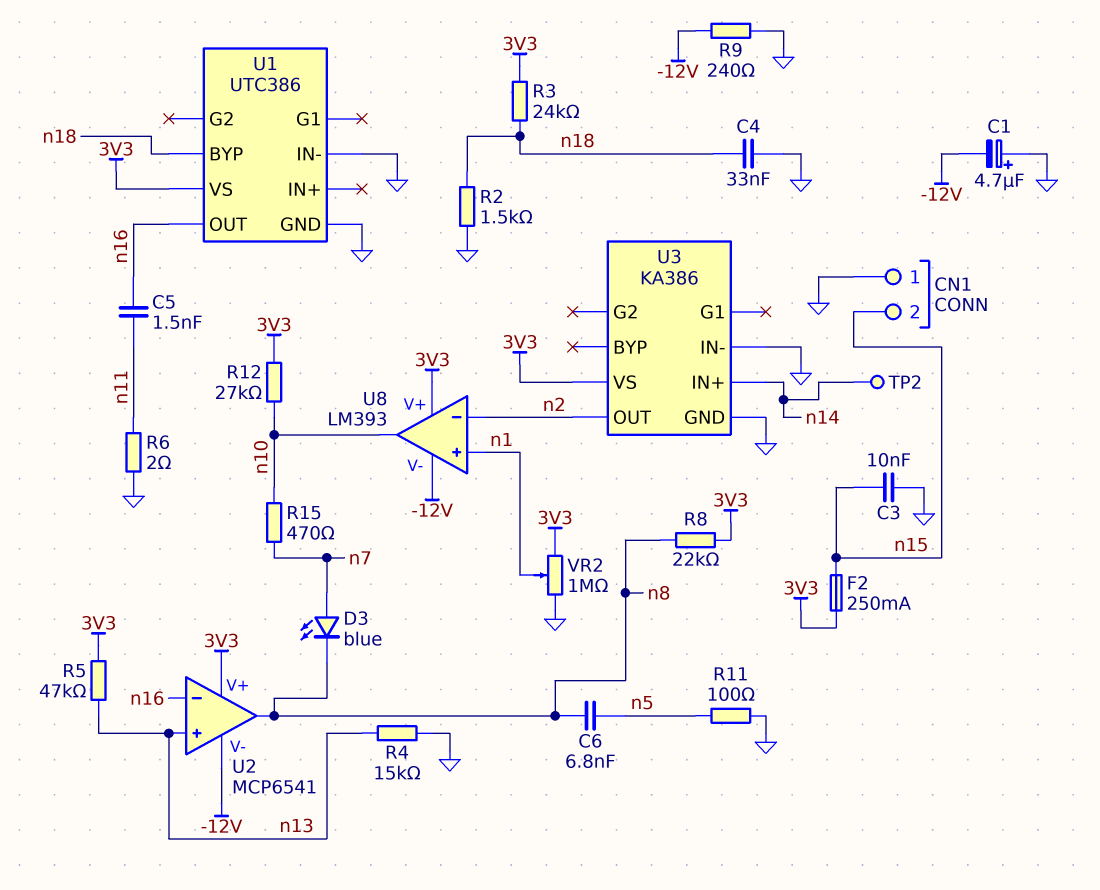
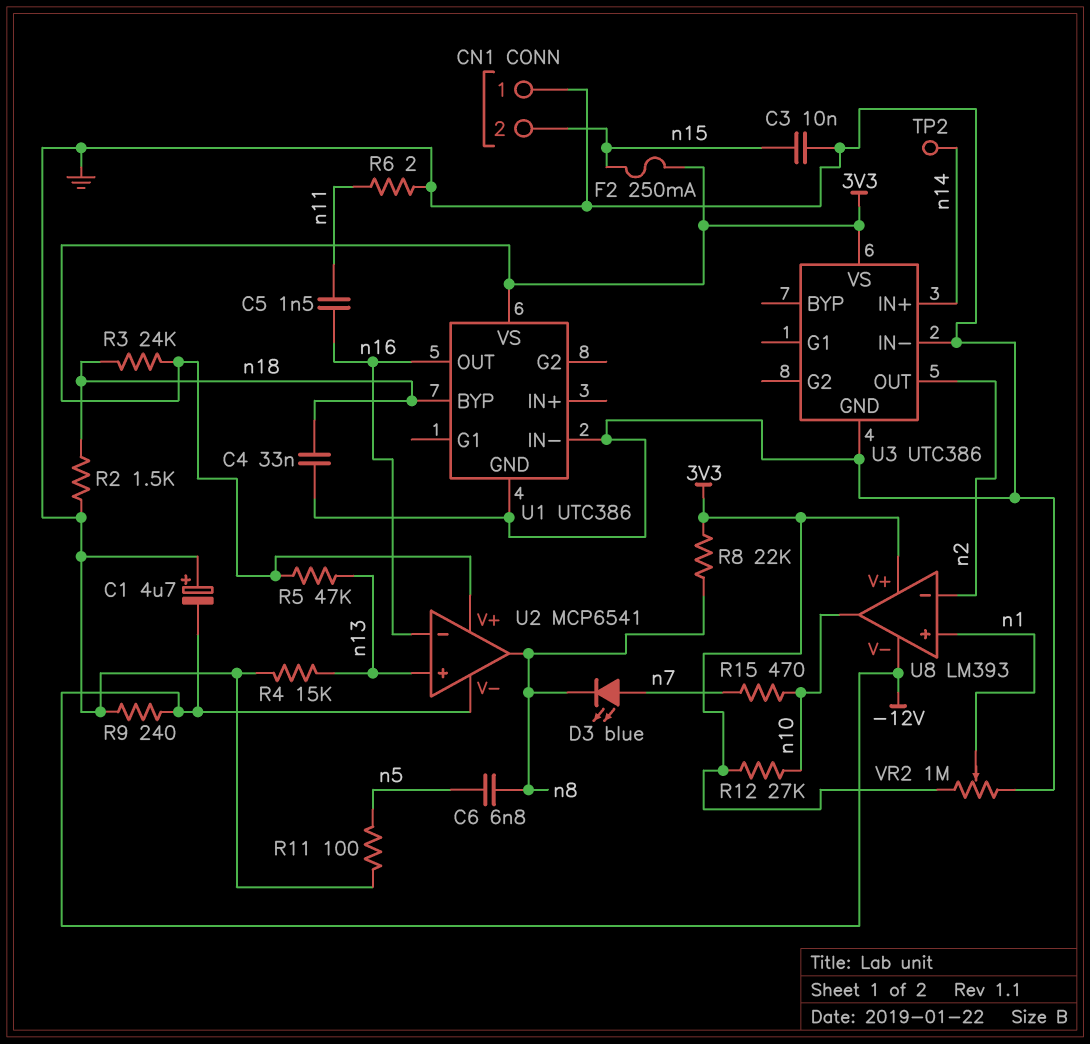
U3: KA386 -> UTC386

